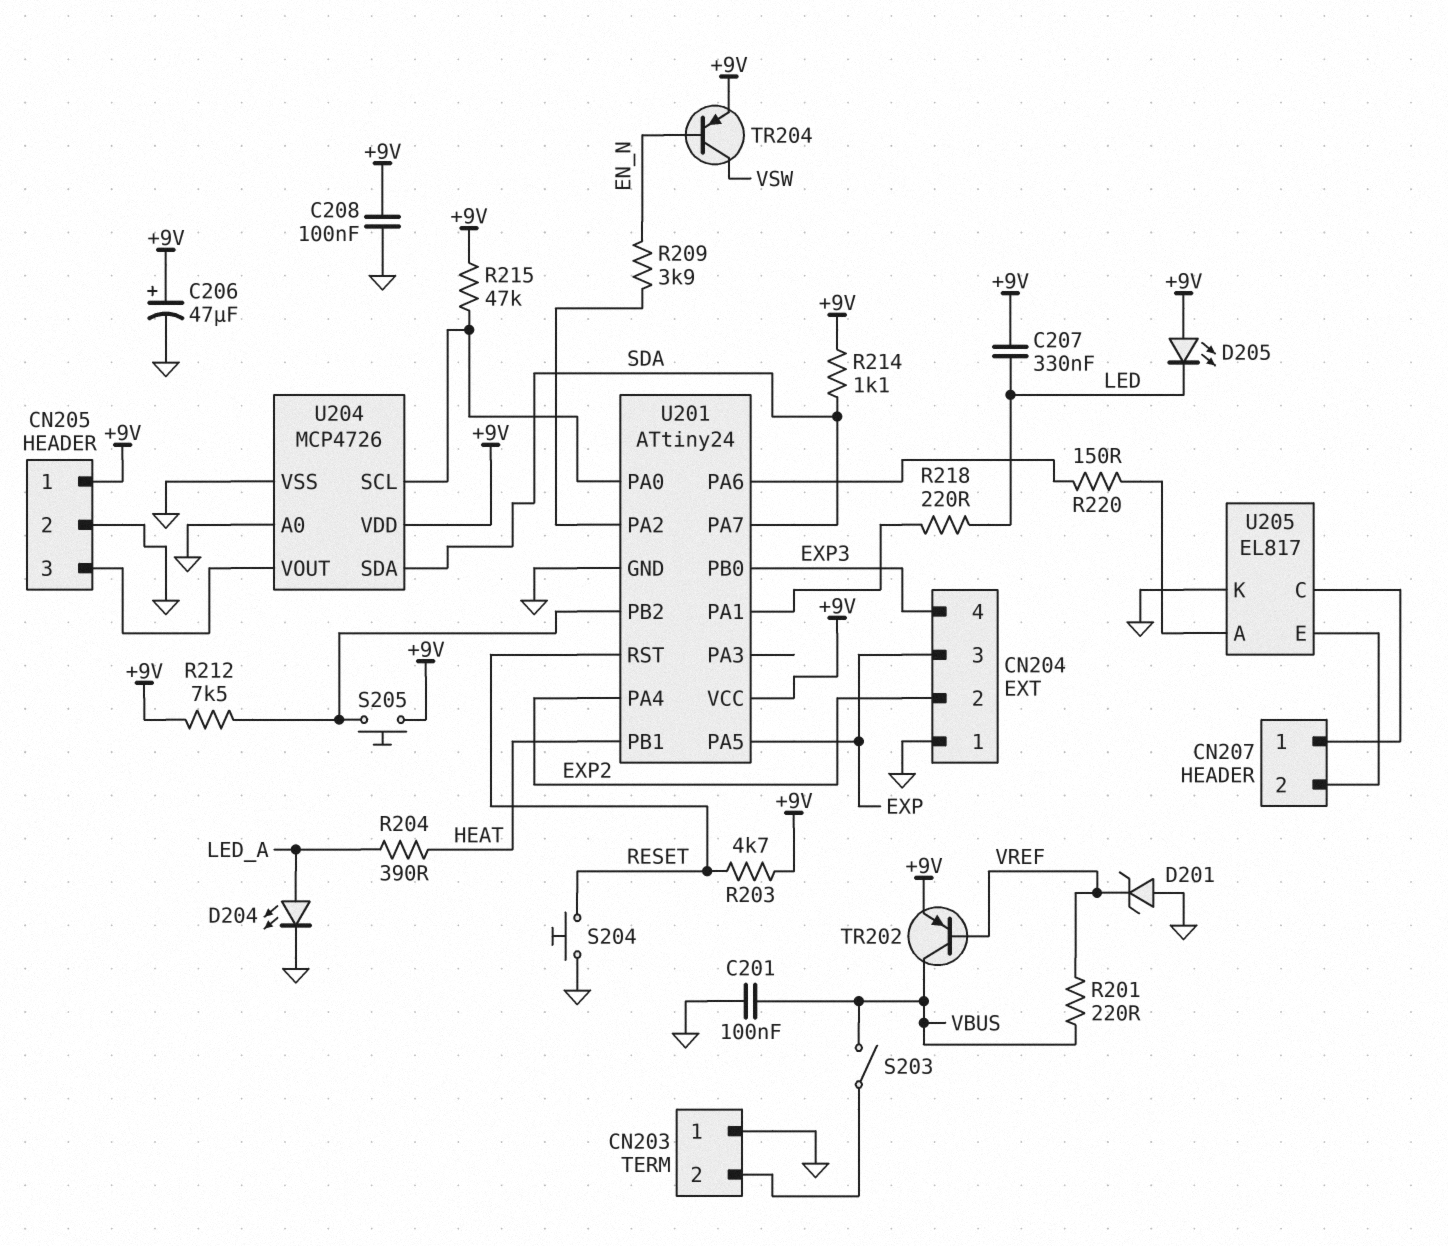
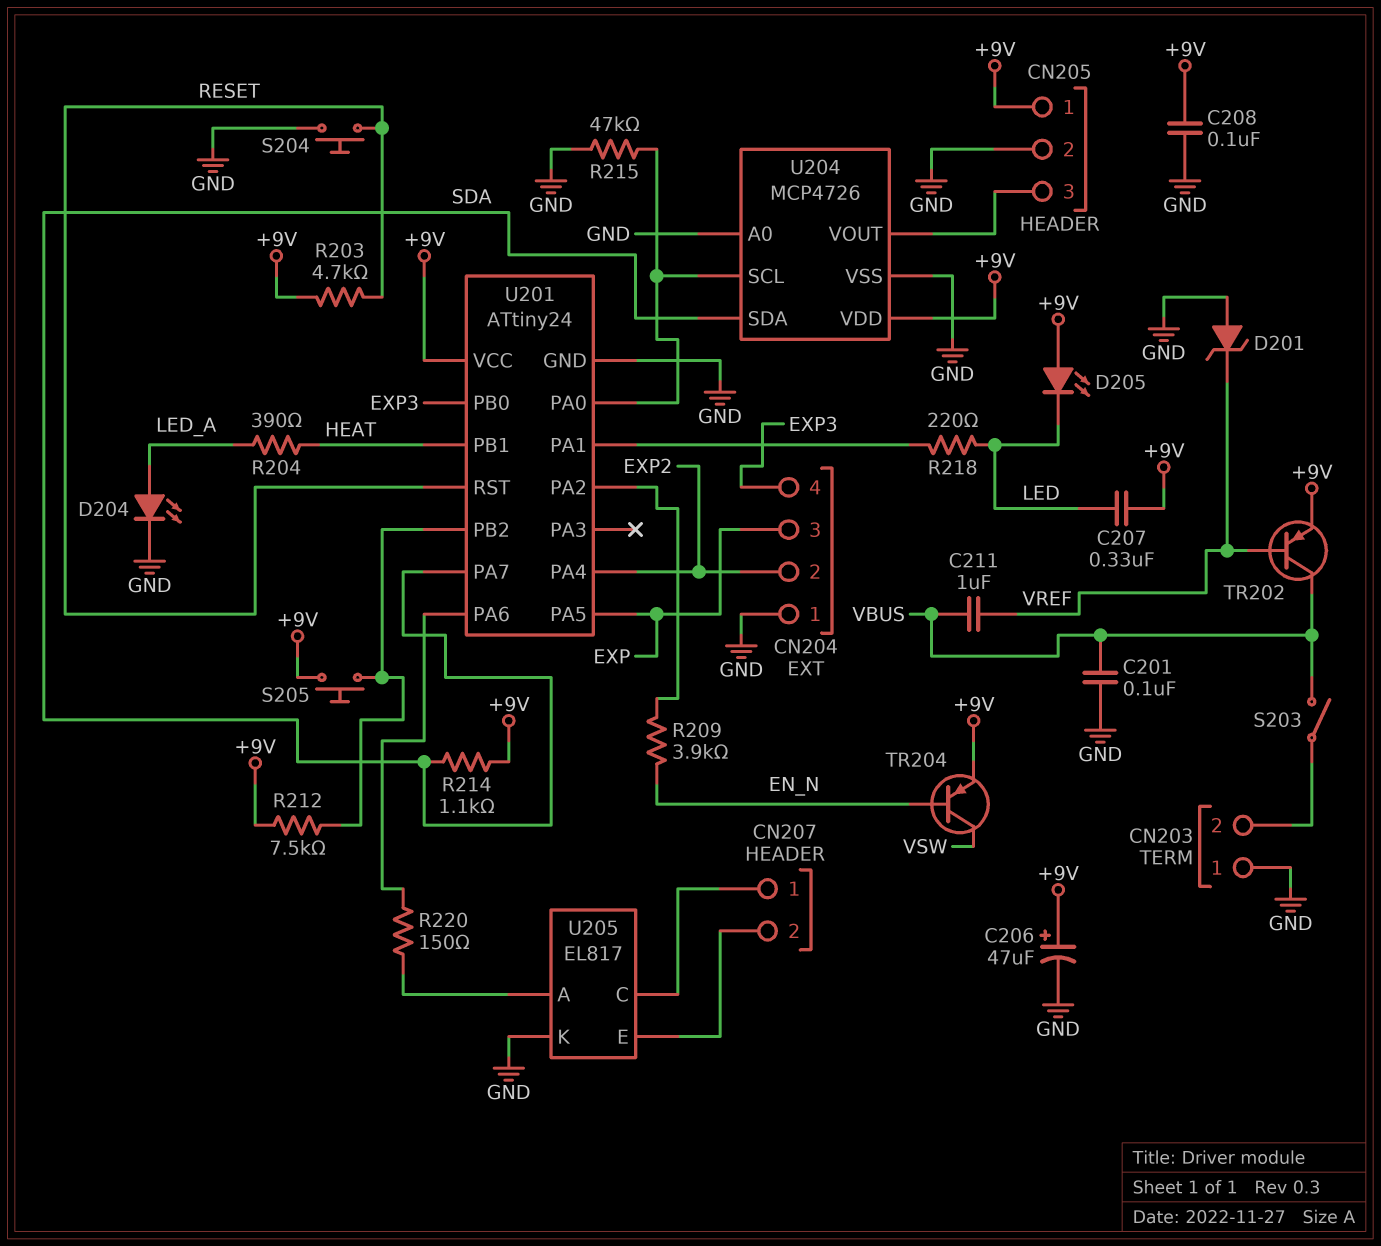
C211: none -> 1uF (VBUS, VREF)
R201: 220 (VBUS, VREF) -> none
R215: 47k (+9V, U201/PA0) -> 47k (GND, U201/PA0)

